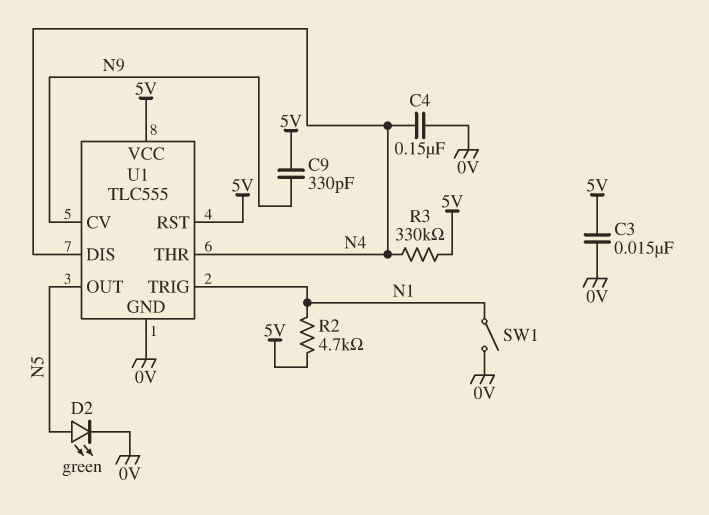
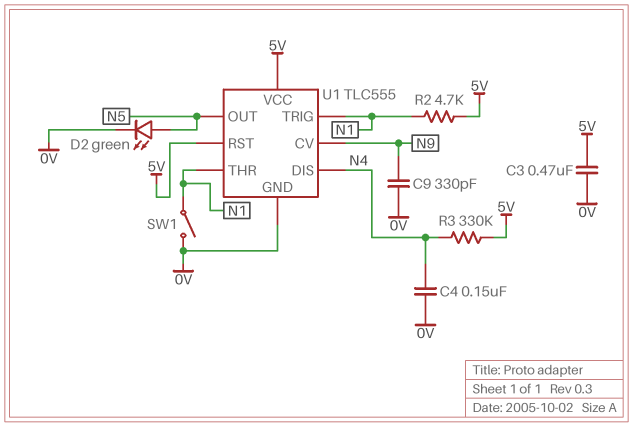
C3: 15nF (0V, 5V) -> 470nF (0V, 5V)
C9: 330pF (5V, N9) -> 330pF (0V, N9)
U1 pin THR: N4 -> N1

